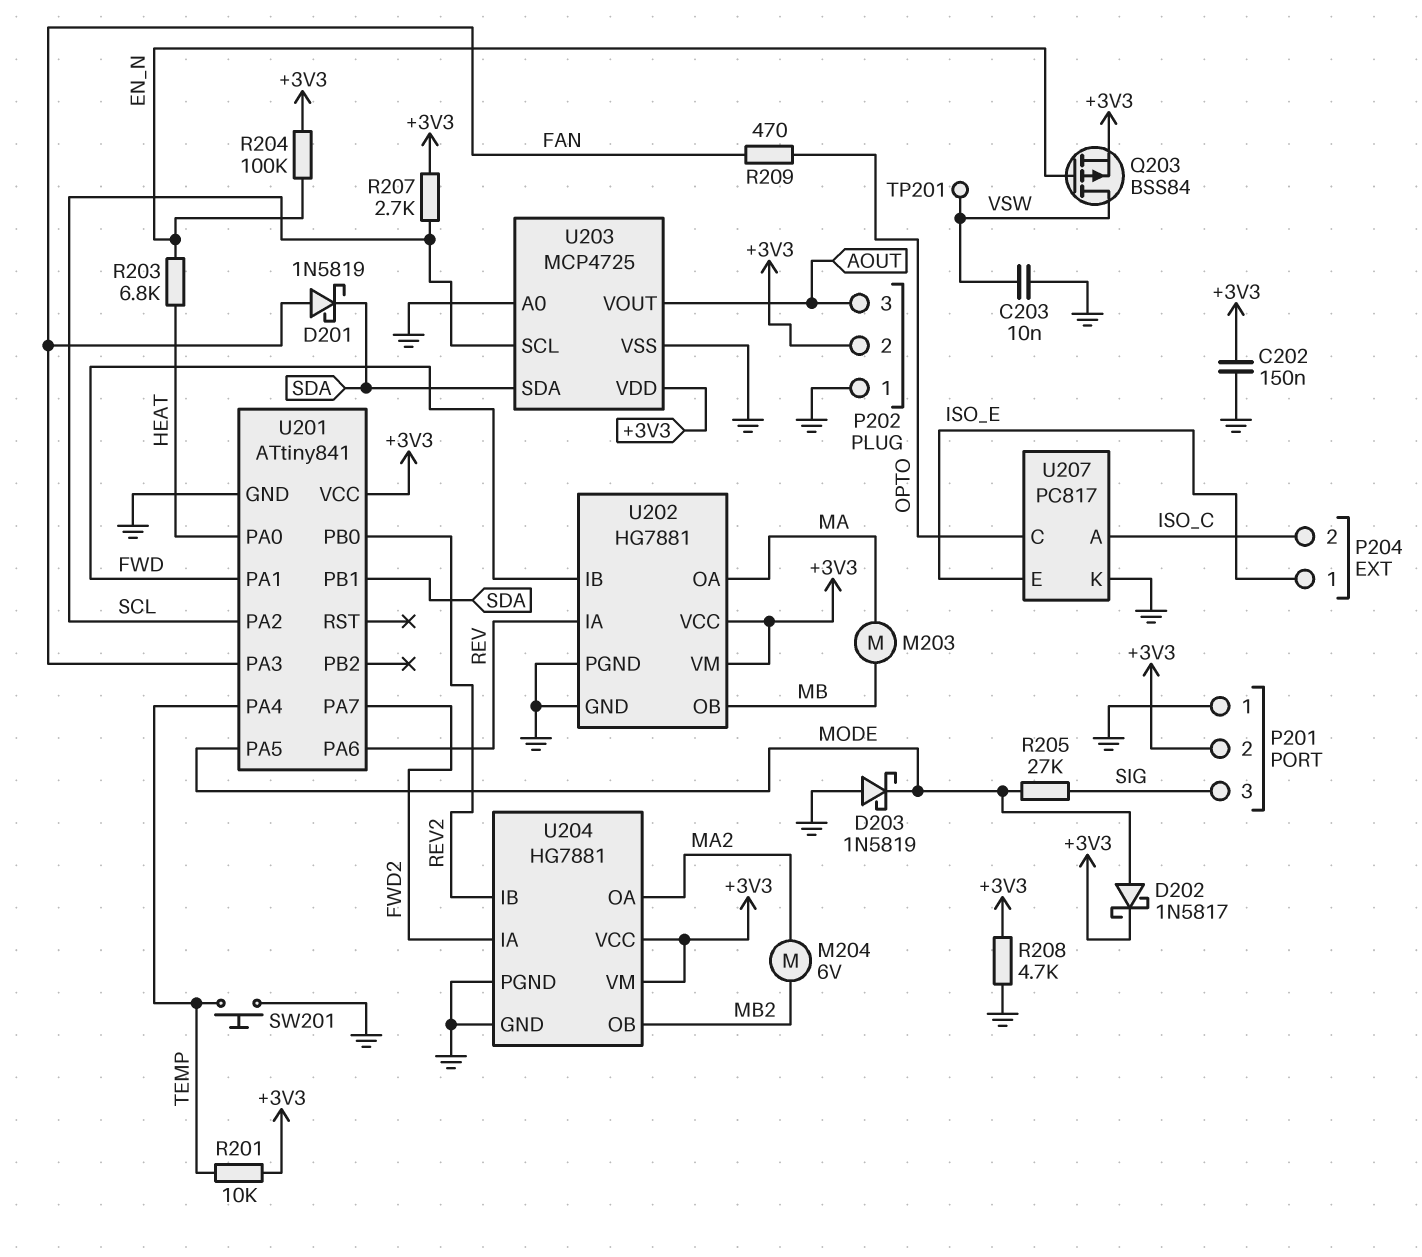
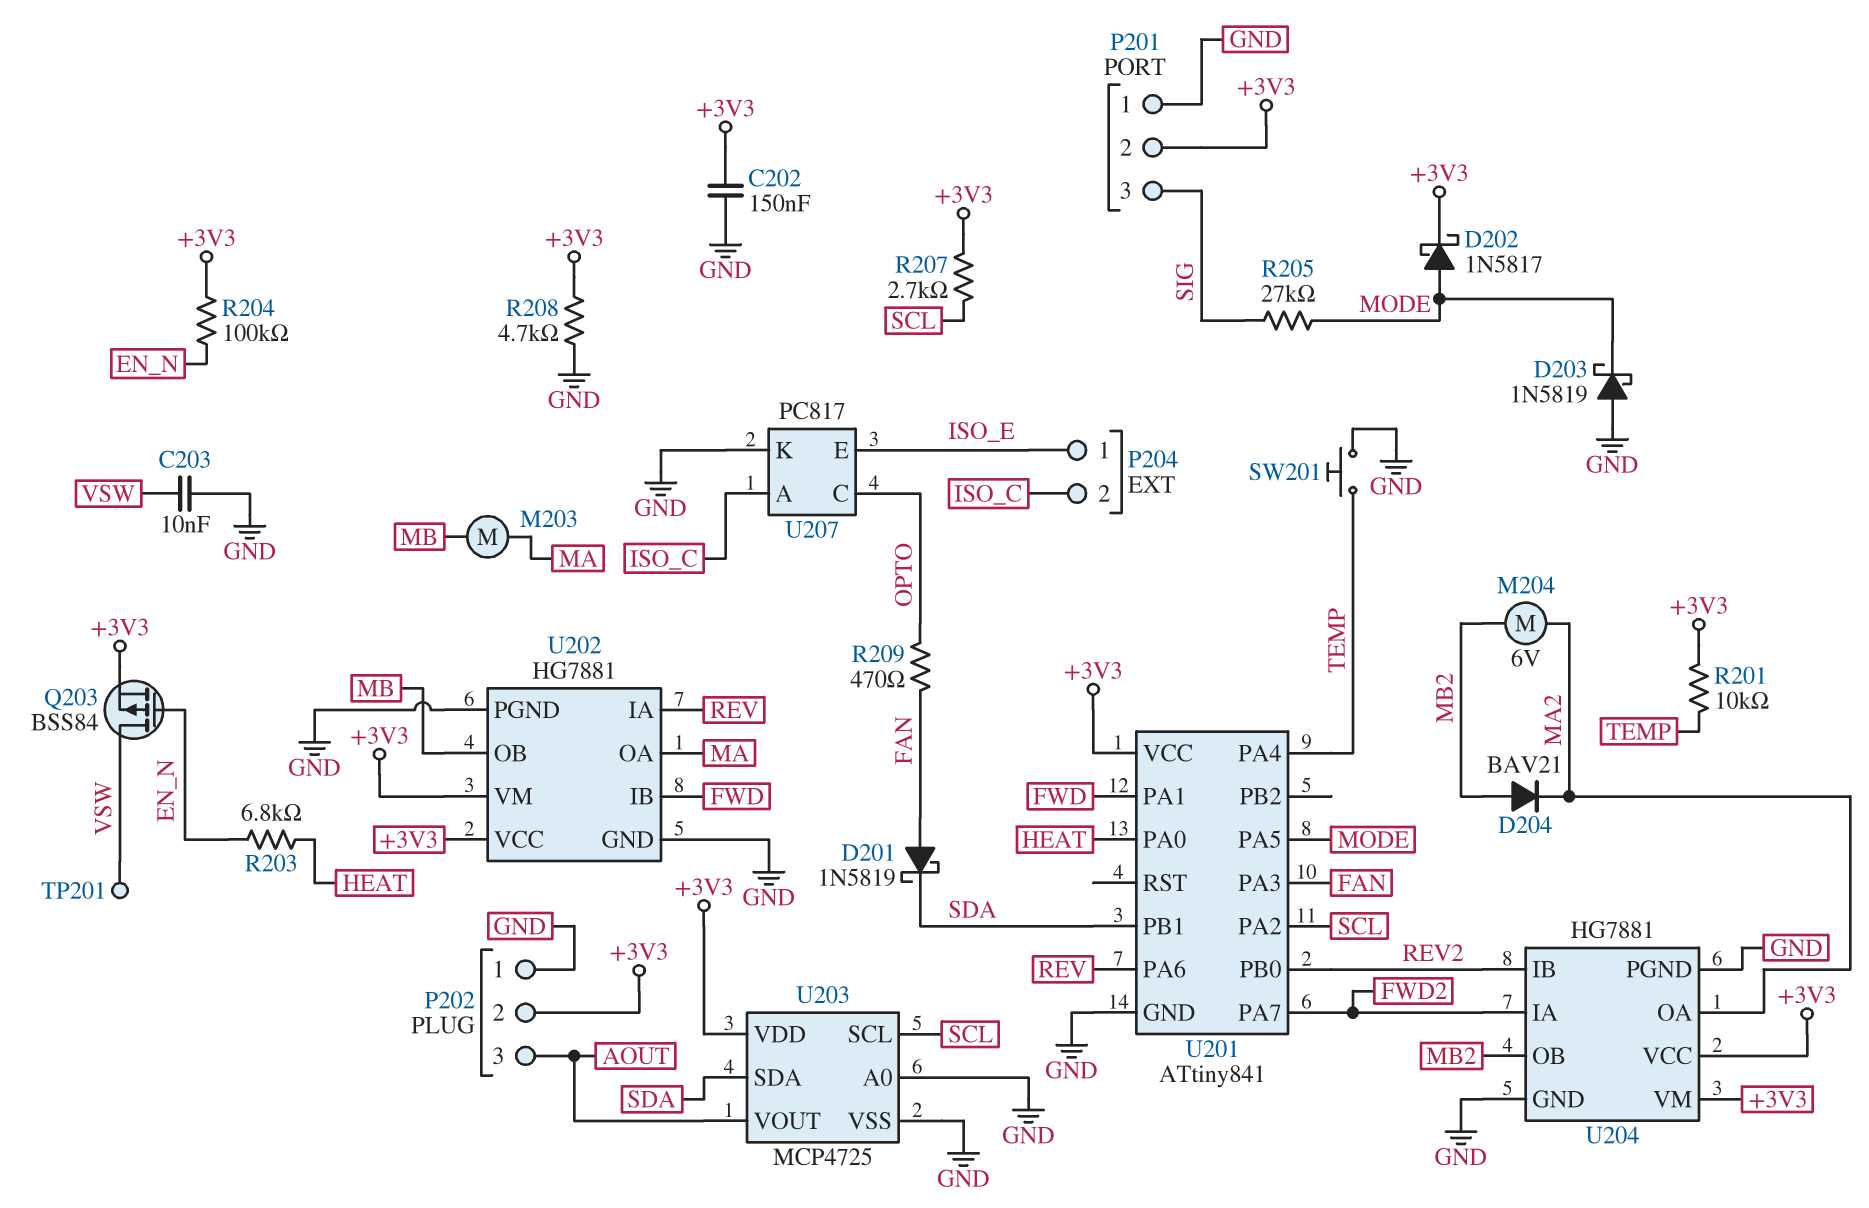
D204: none -> diode BAV21 (A MB2, K MA2)

